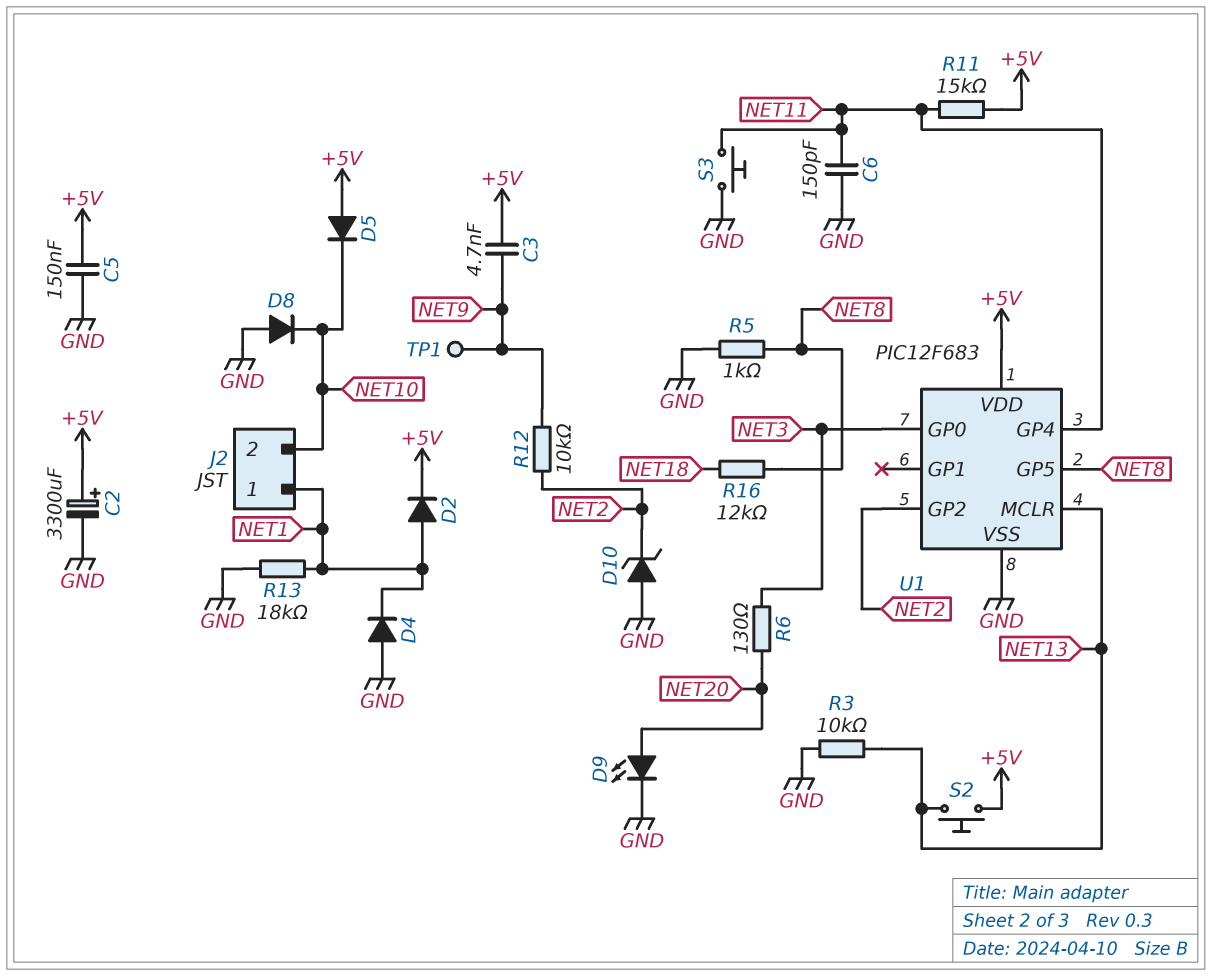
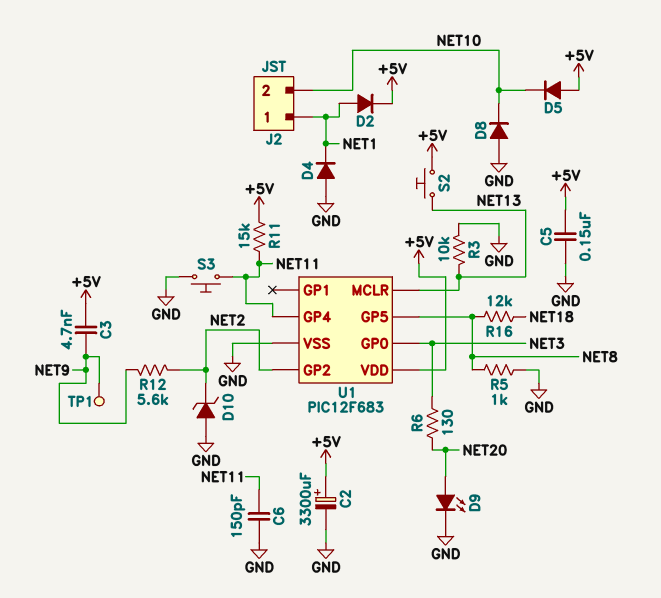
R12: 10k (NET2, NET9) -> 5.6k (NET2, NET9)
R13: 18k (GND, NET1) -> none

